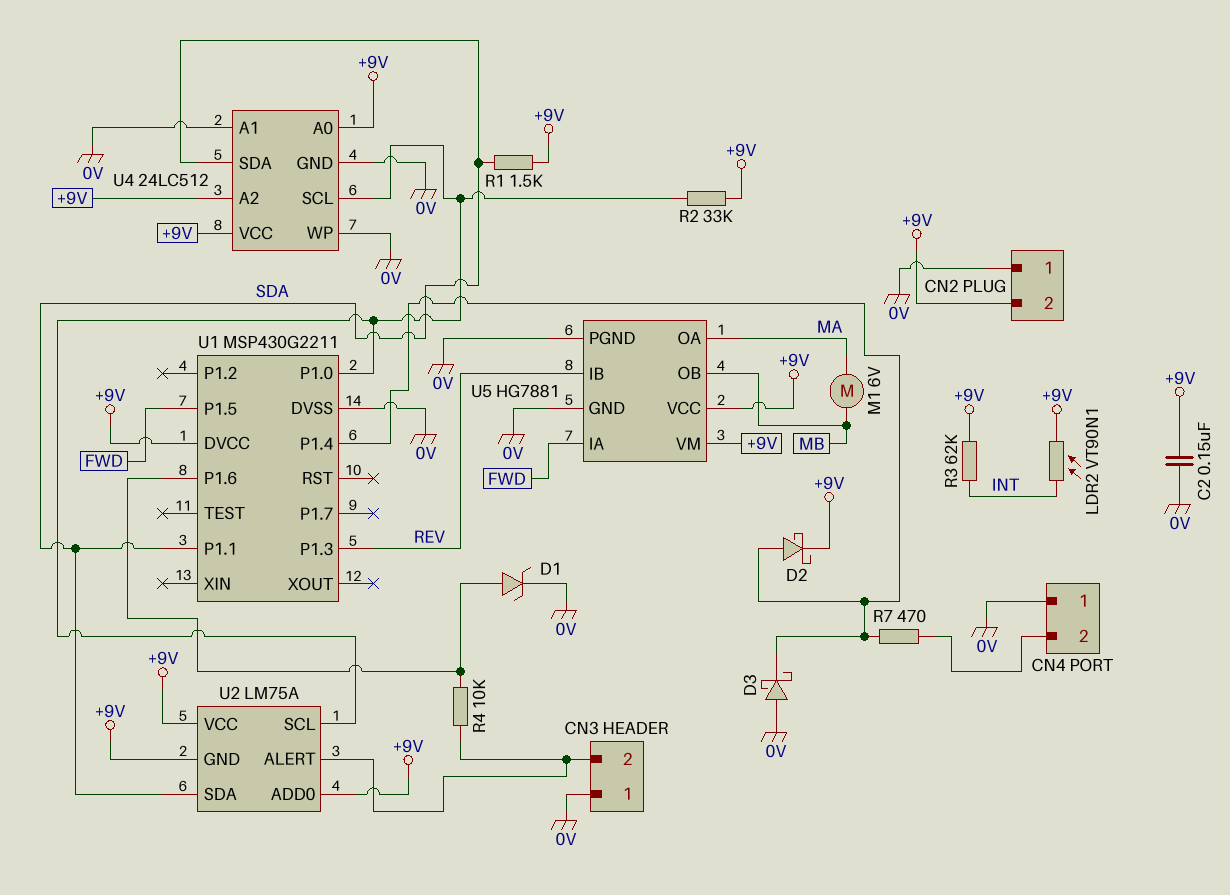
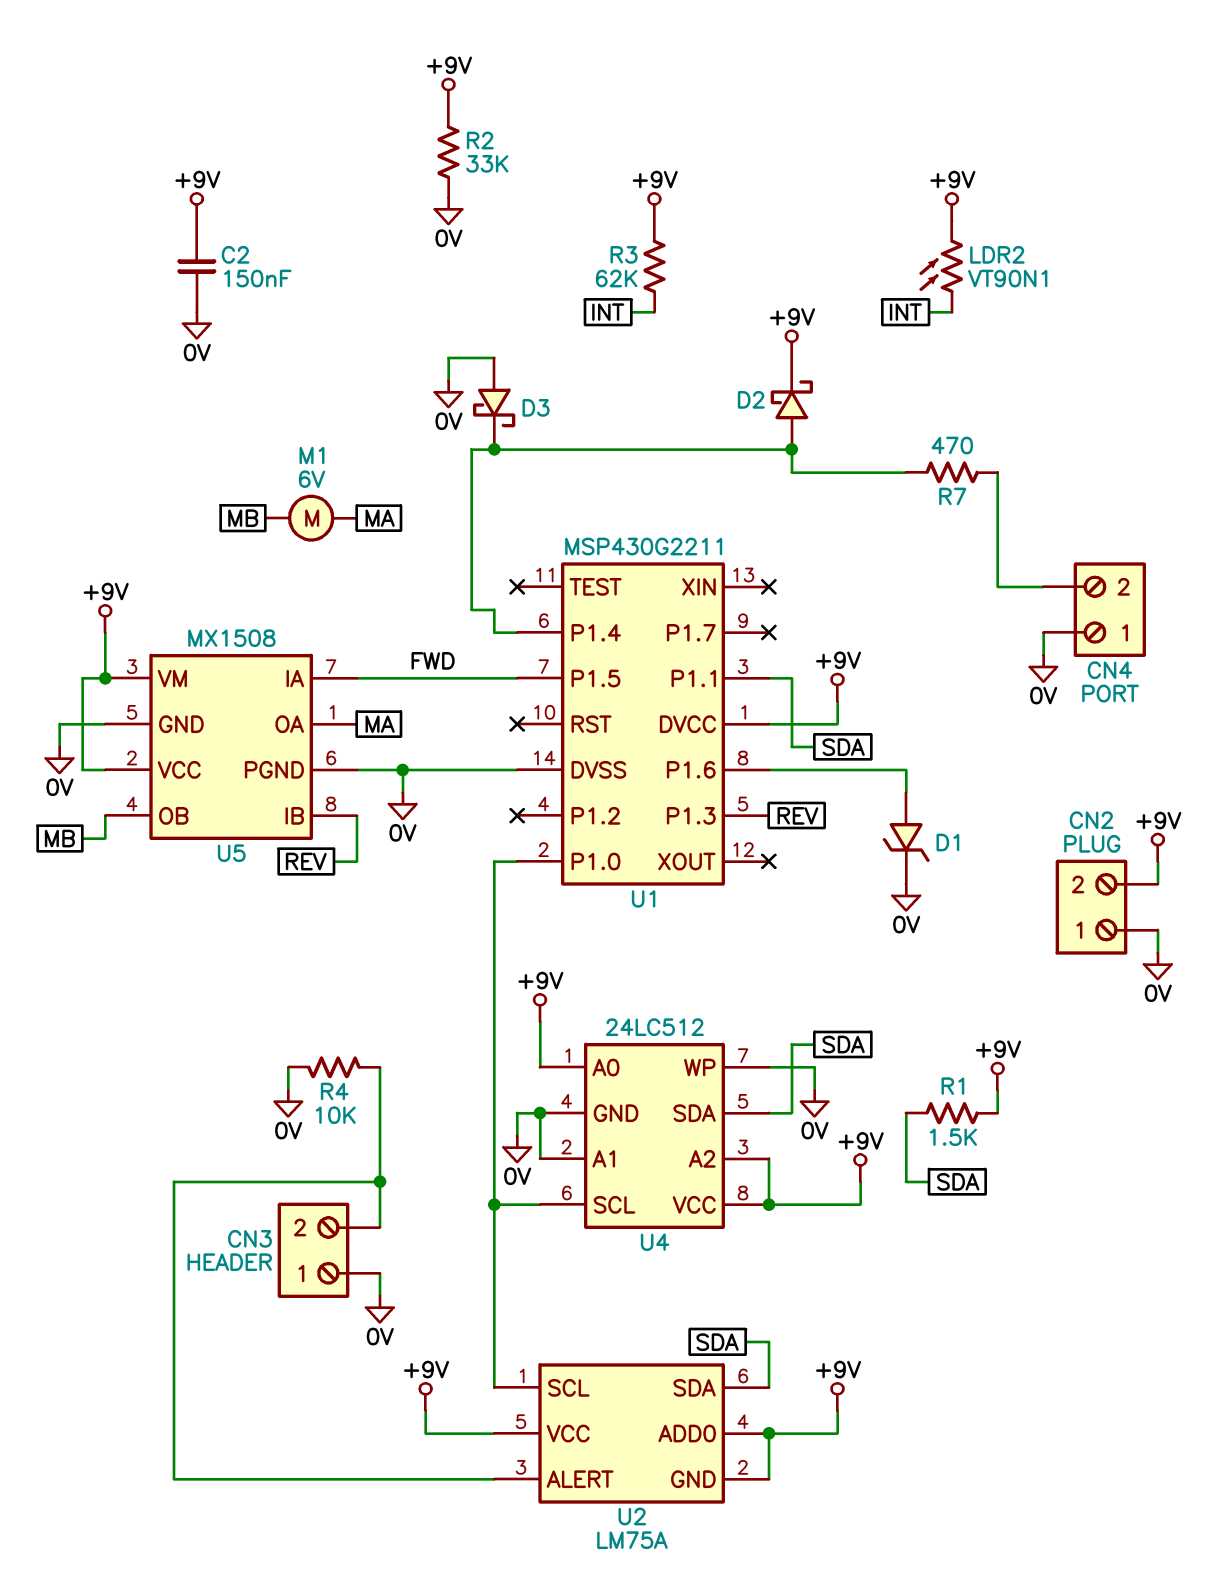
R2: 33k (+9V, U1/P1.0) -> 33k (+9V, 0V)
R4: 10k (CN3/2, U1/P1.6) -> 10k (0V, CN3/2)
U5: HG7881 -> MX1508

